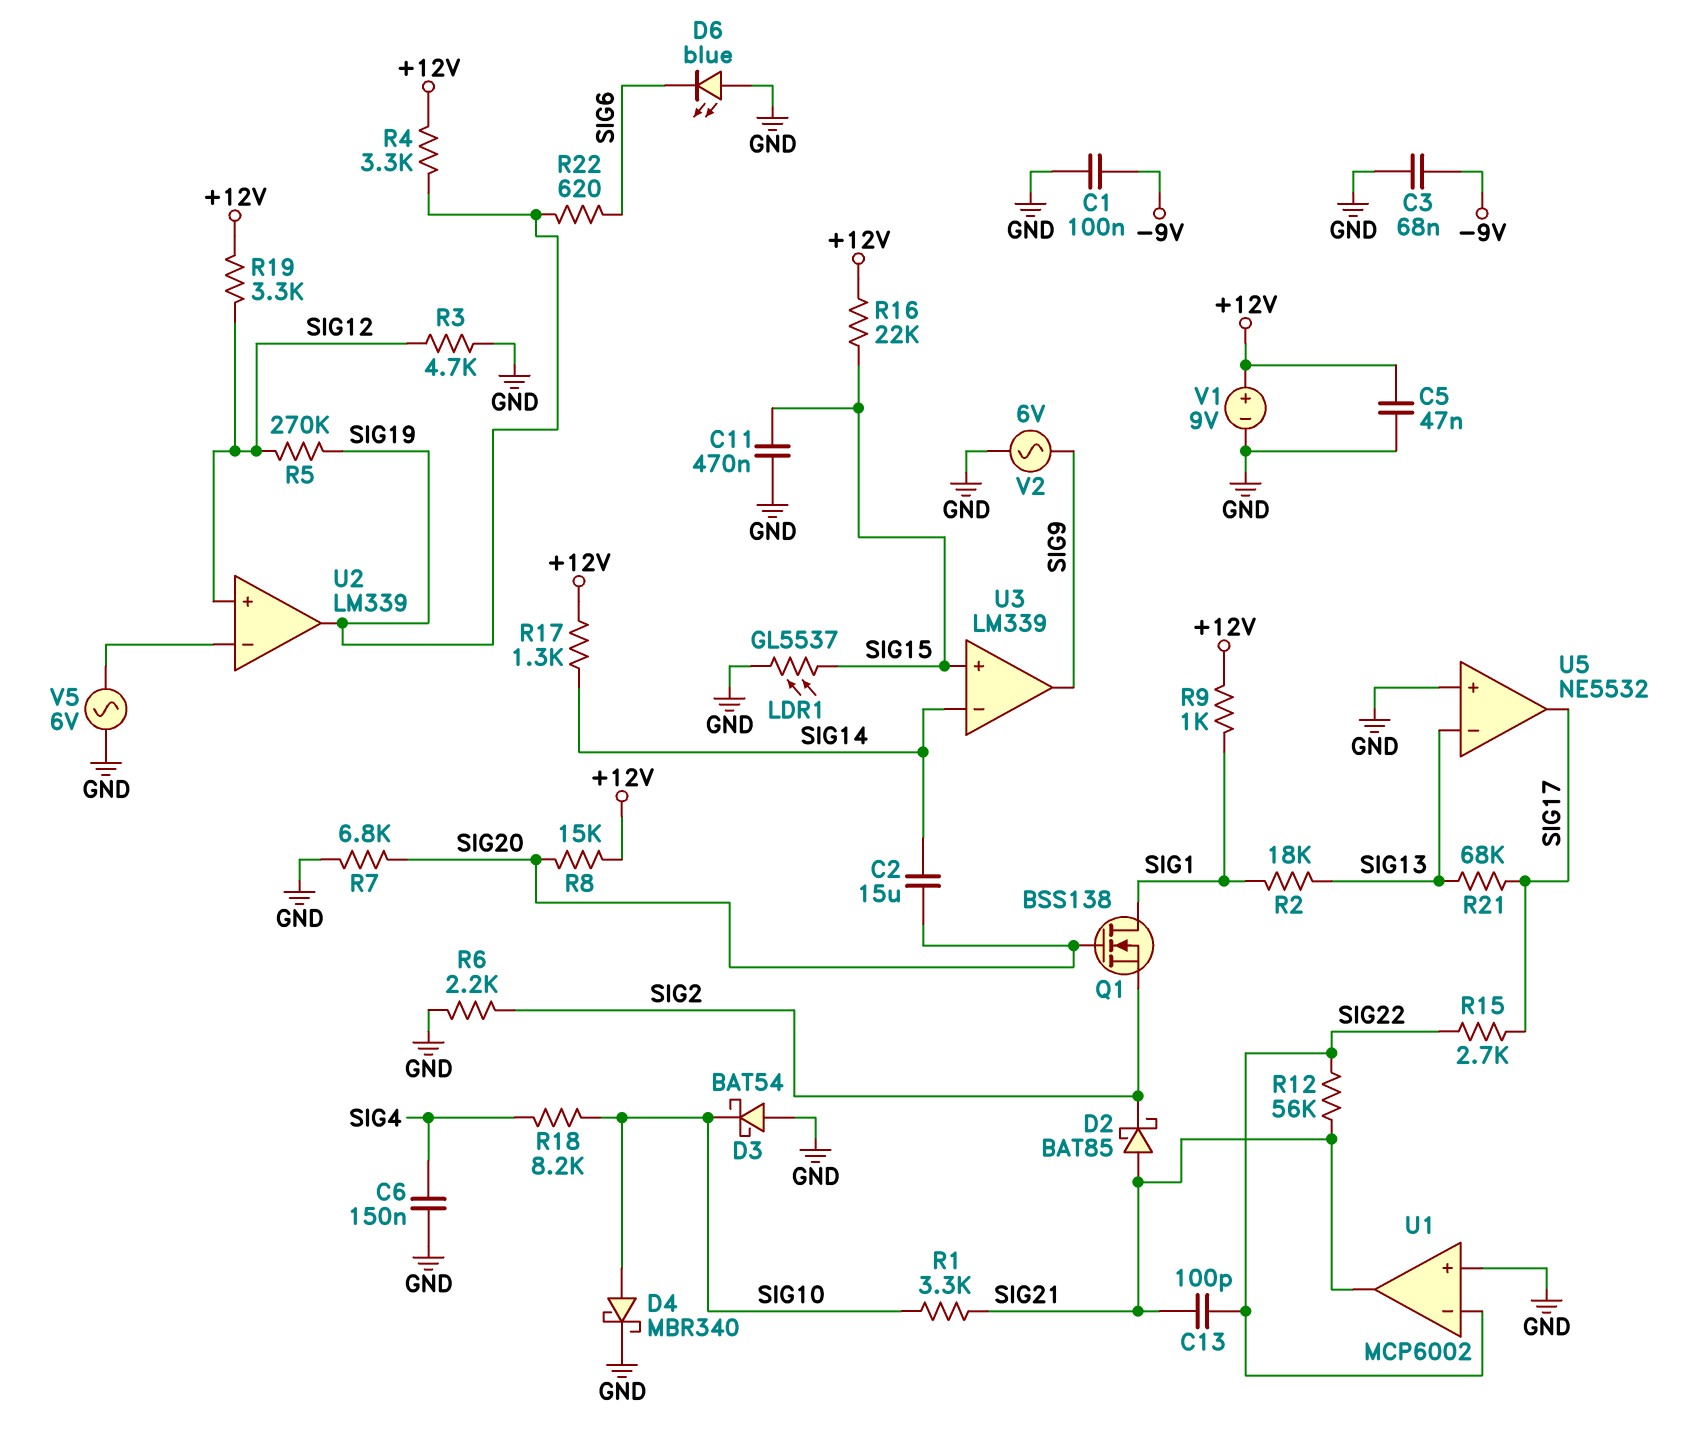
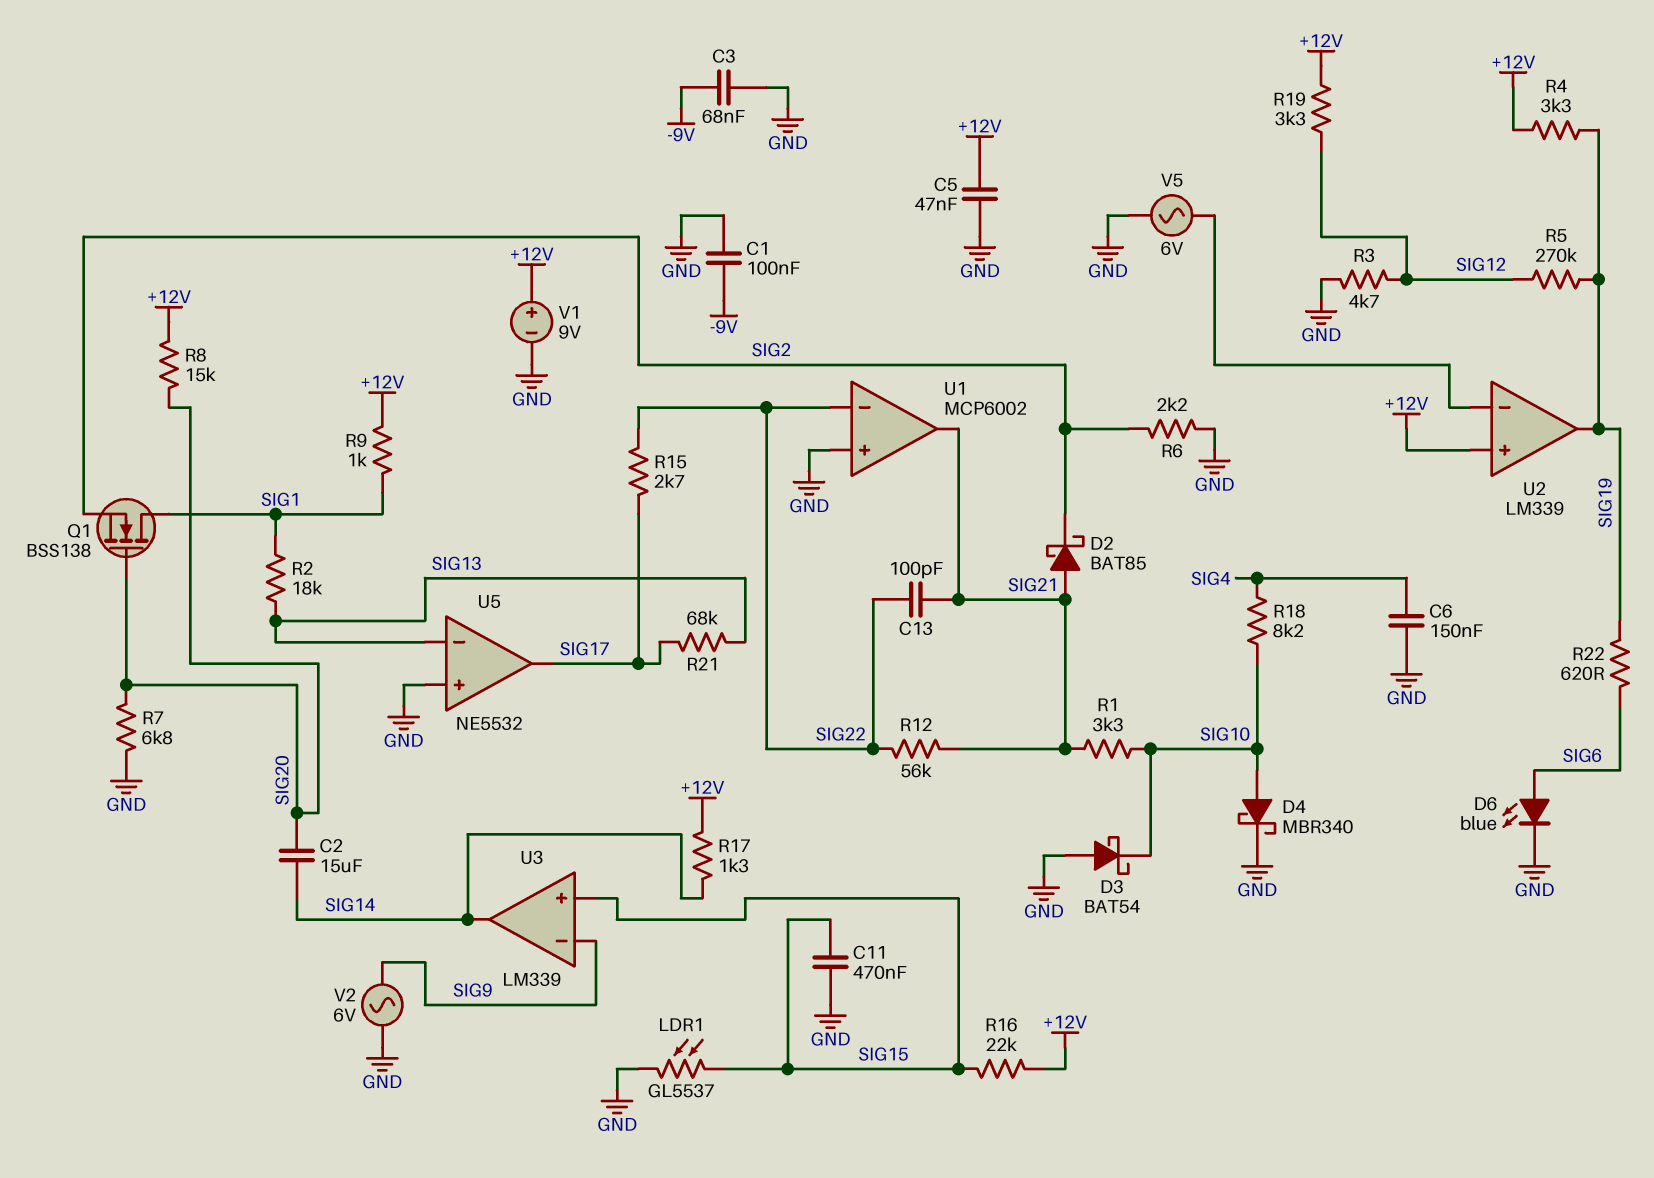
D6: LED blue (A GND, K SIG6) -> LED blue (A SIG6, K GND)
U2 pin in+: SIG12 -> +12V
U3 pin in-: SIG14 -> SIG9
U3 pin out: SIG9 -> SIG14

